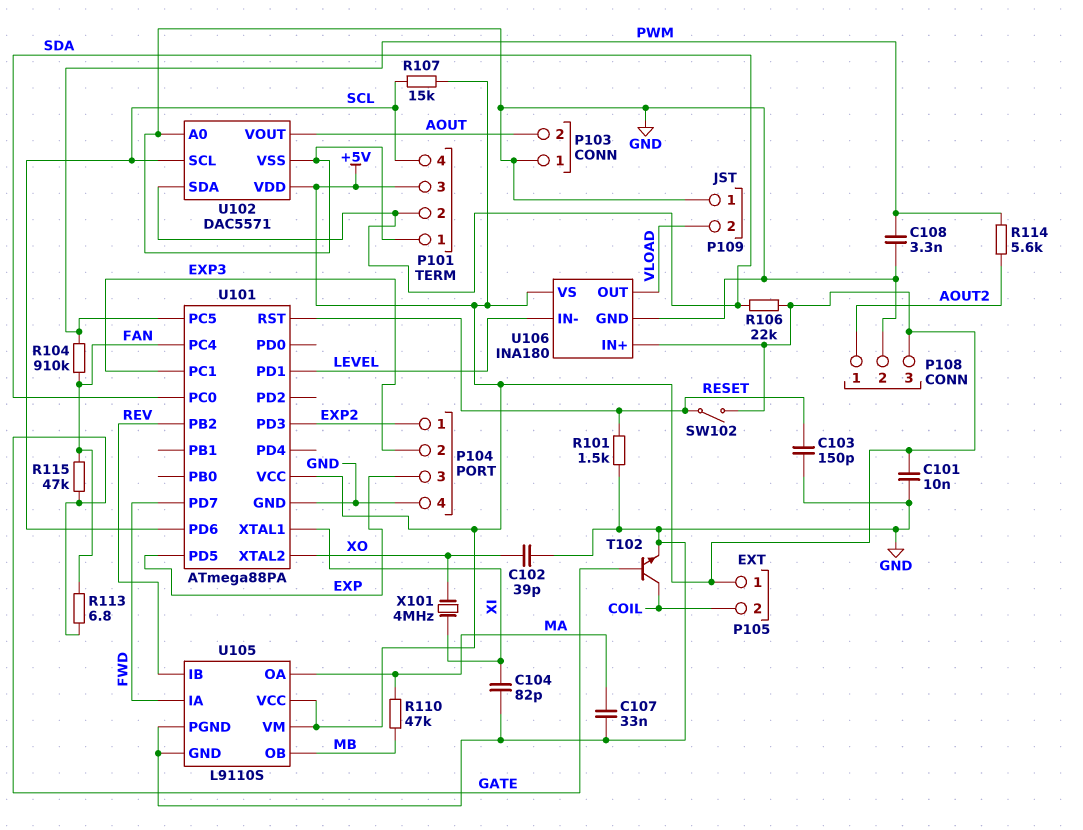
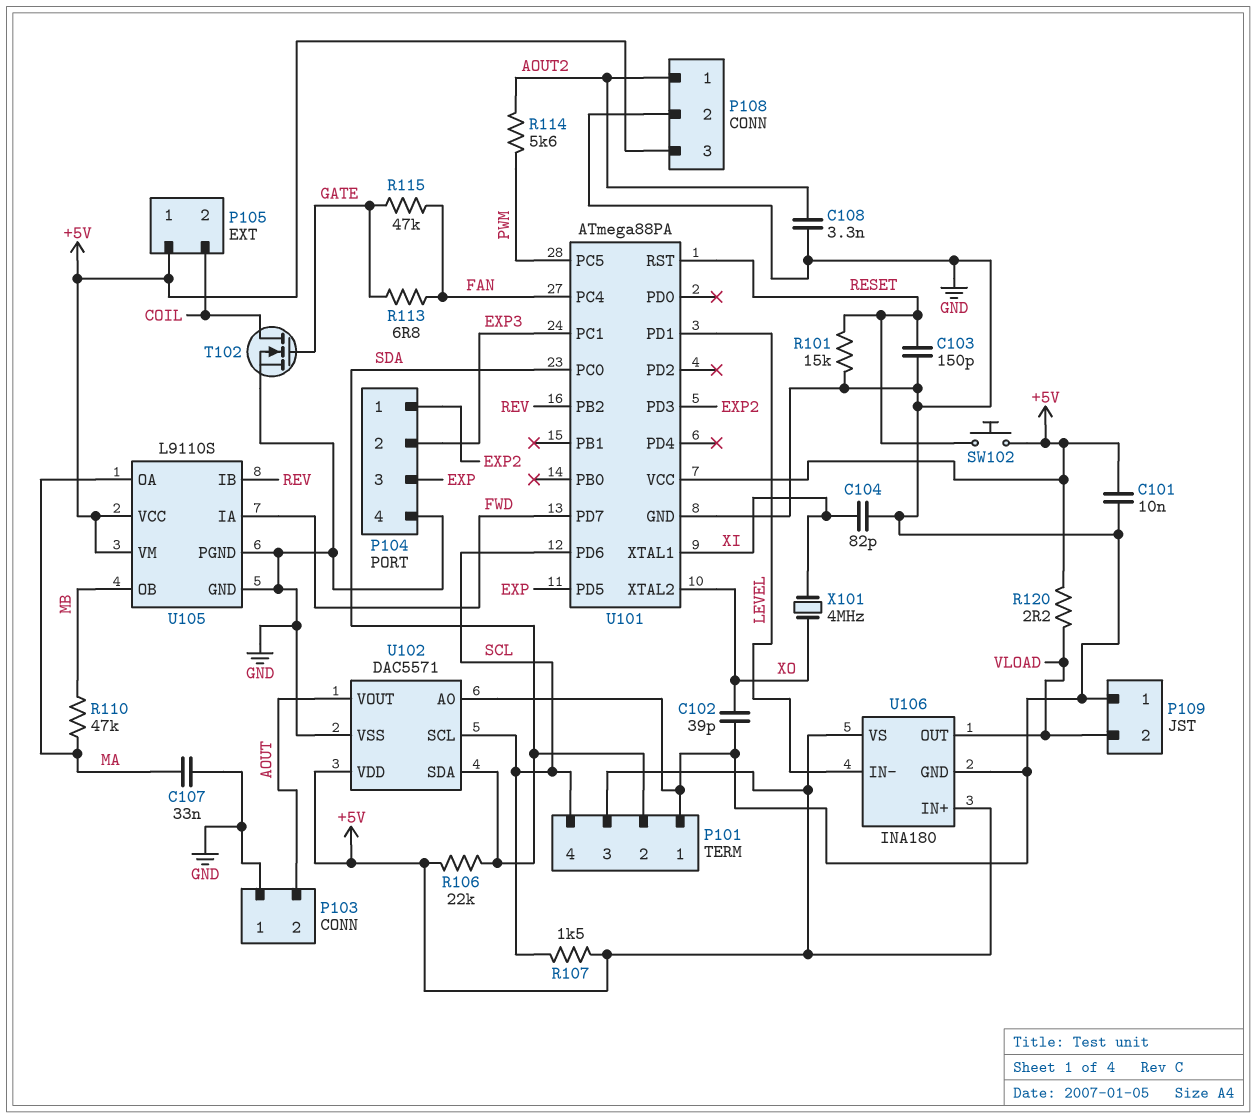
C108: 3.3nF (GND, PWM) -> 3.3nF (AOUT2, GND)
R101: 1.5k (GND, RESET) -> 15k (GND, RESET)
R104: 910k (FAN, PWM) -> none
R107: 15k (+5V, SCL) -> 1.5k (+5V, SCL)
R120: none -> 2.2 (+5V, VLOAD)
SW102: switch (+5V, RESET) -> button (+5V, RESET)
T102: NPN (B GATE, C COIL, E GND) -> NMOS (G GATE, D COIL, S GND)

